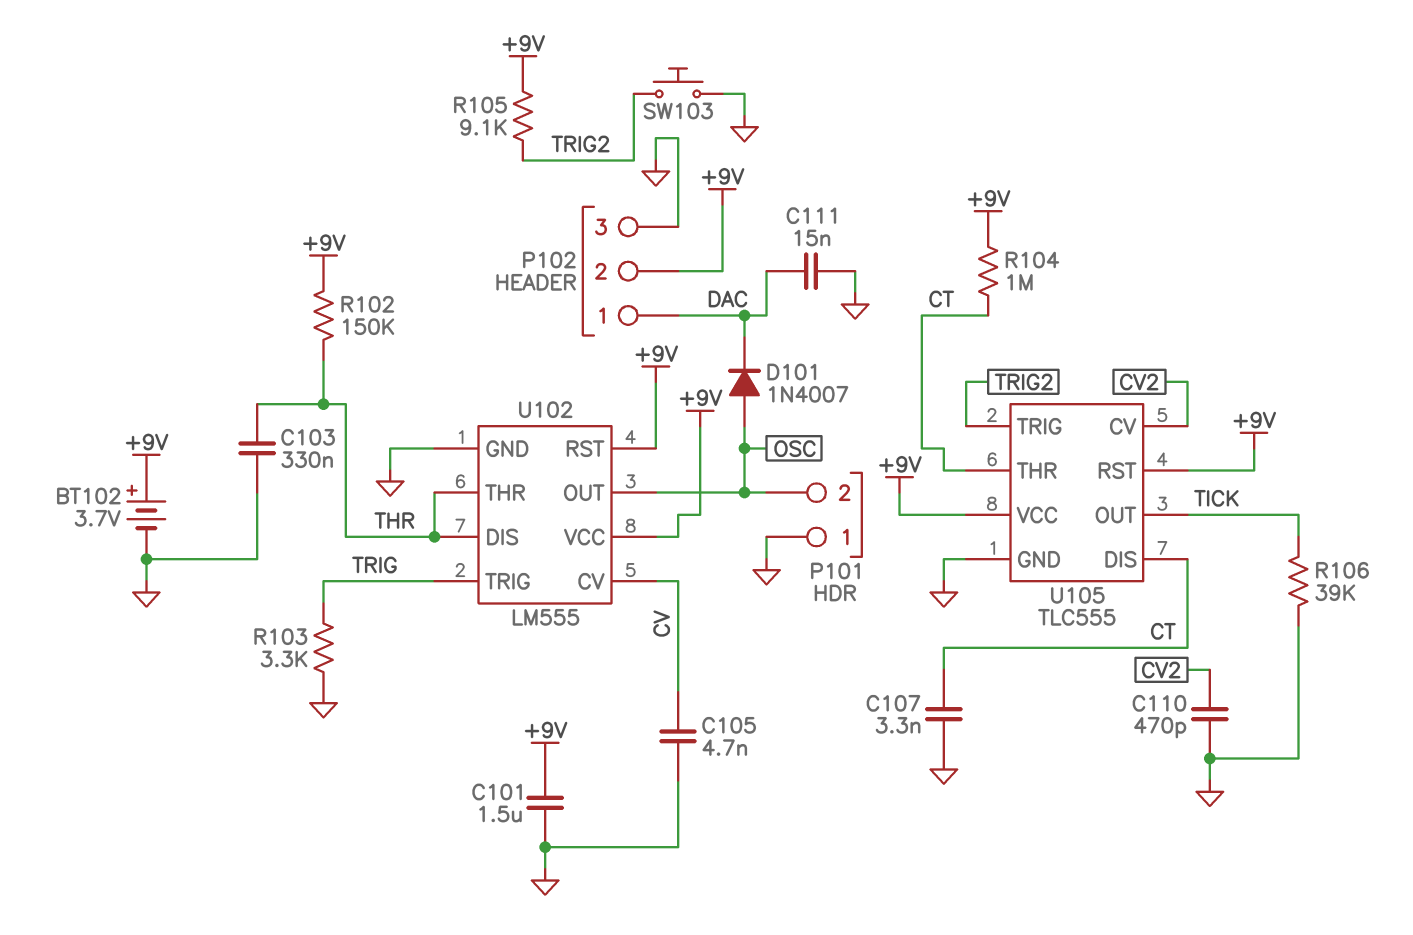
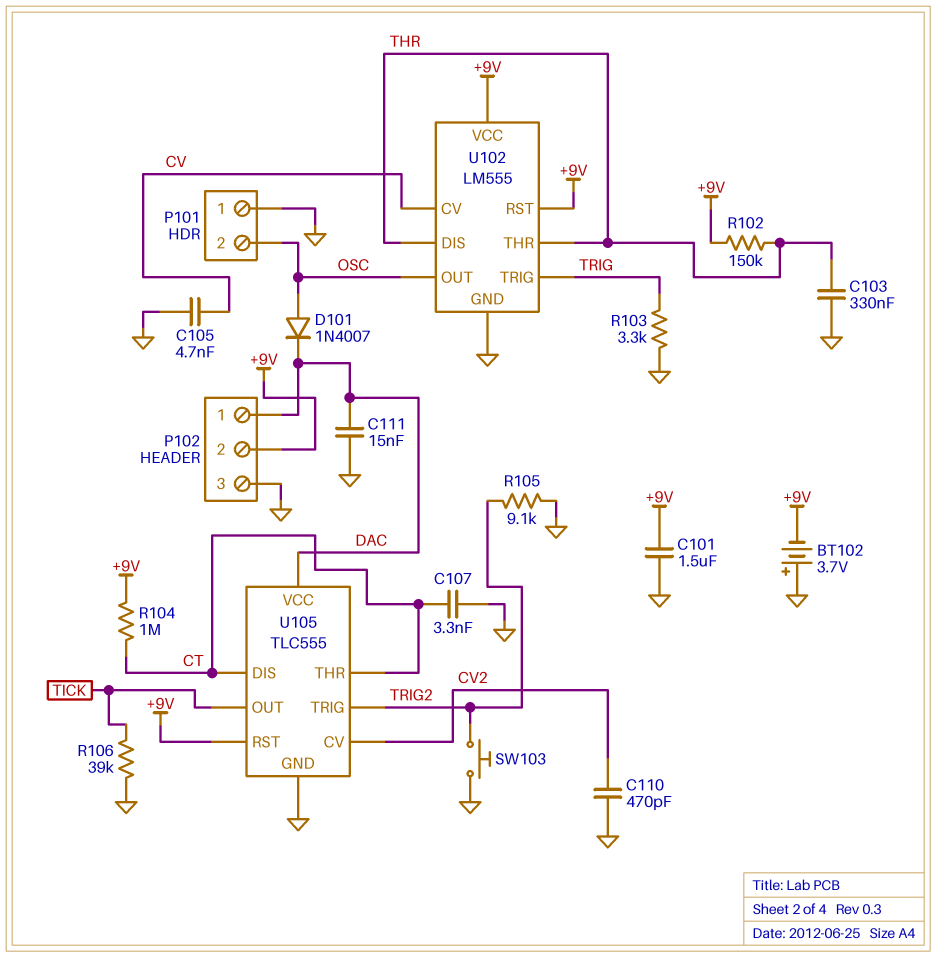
BT102: 3.7V (plus +9V, minus GND) -> 3.7V (plus GND, minus +9V)
R105: 9.1k (+9V, TRIG2) -> 9.1k (GND, TRIG2)
U105 pin VCC: +9V -> DAC

